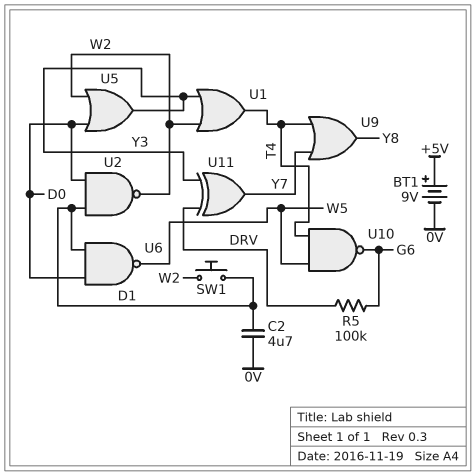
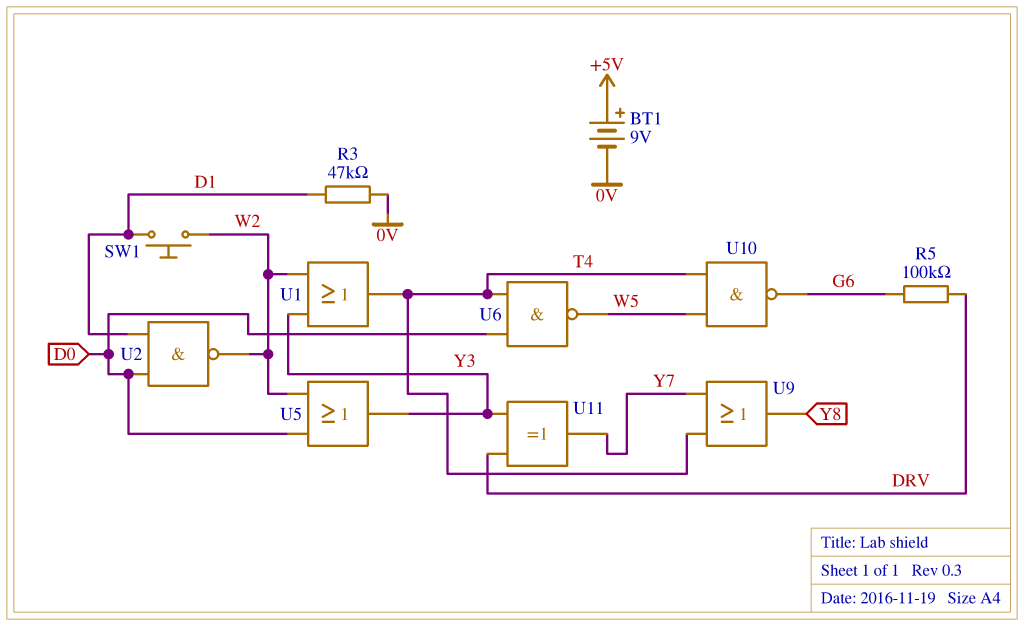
C2: 4.7uF (0V, D1) -> none
R3: none -> 47k (0V, D1)
U6: NAND (in D0, in D1, out W5) -> NAND (in D0, in T4, out W5)

